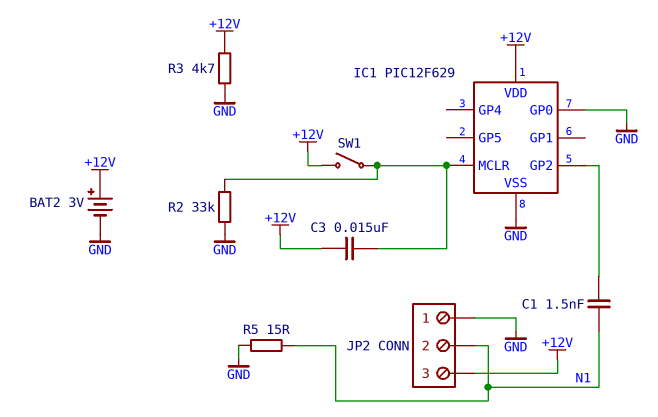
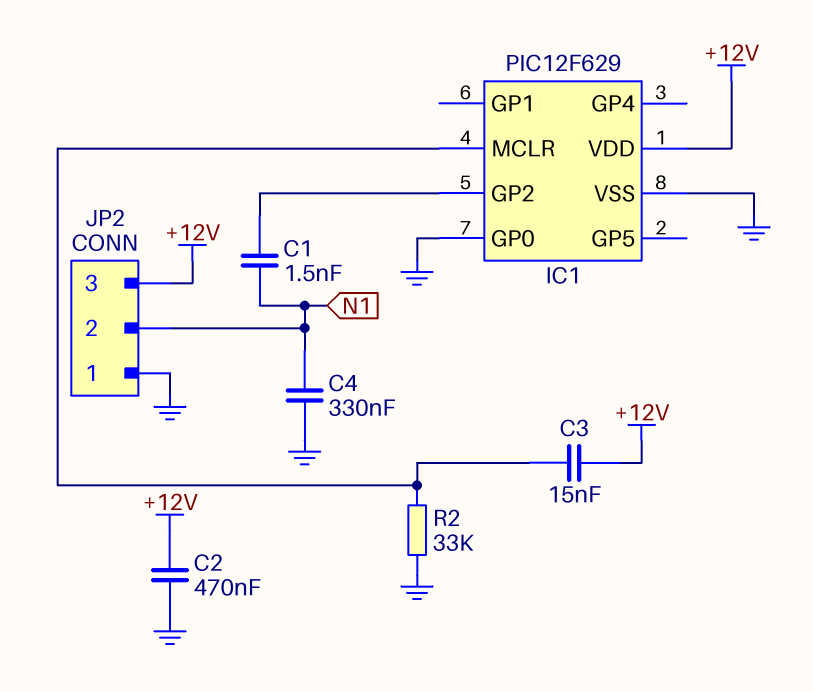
BAT2: 3V (plus +12V, minus GND) -> none
C2: none -> 470nF (+12V, GND)
C4: none -> 330nF (GND, N1)
R3: 4.7k (+12V, GND) -> none
R5: 15 (GND, N1) -> none
SW1: switch (+12V, IC1/MCLR) -> none

